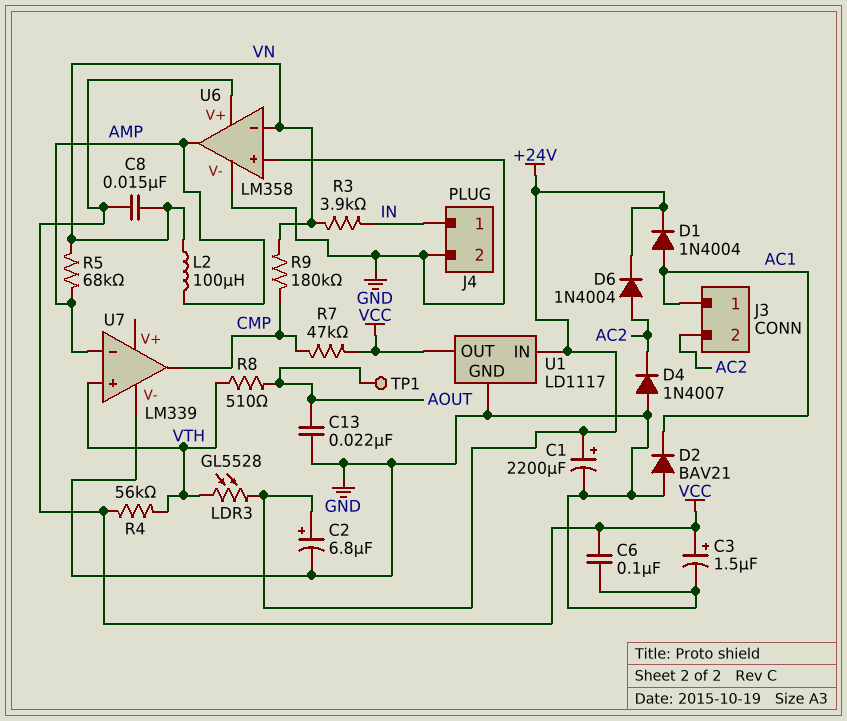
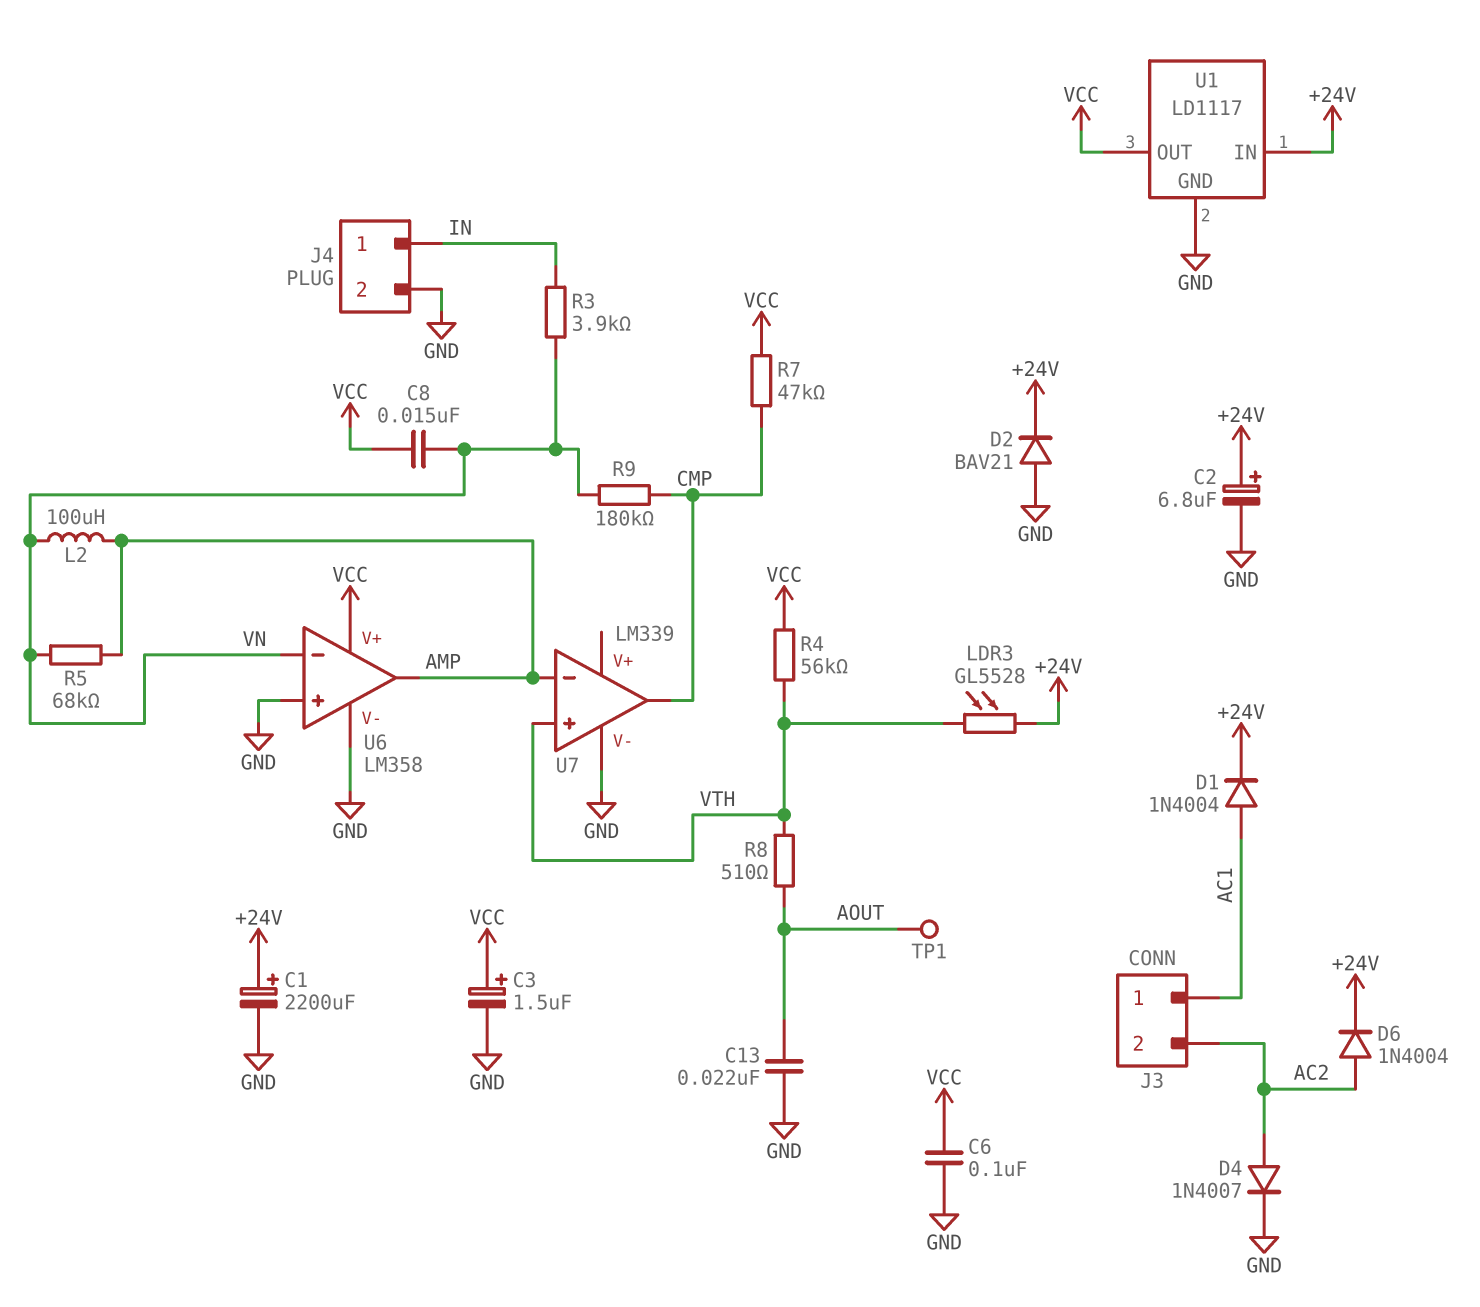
D2: diode BAV21 (A GND, K AC1) -> diode BAV21 (A GND, K +24V)
D4: diode 1N4007 (A GND, K AC2) -> diode 1N4007 (A AC2, K GND)

